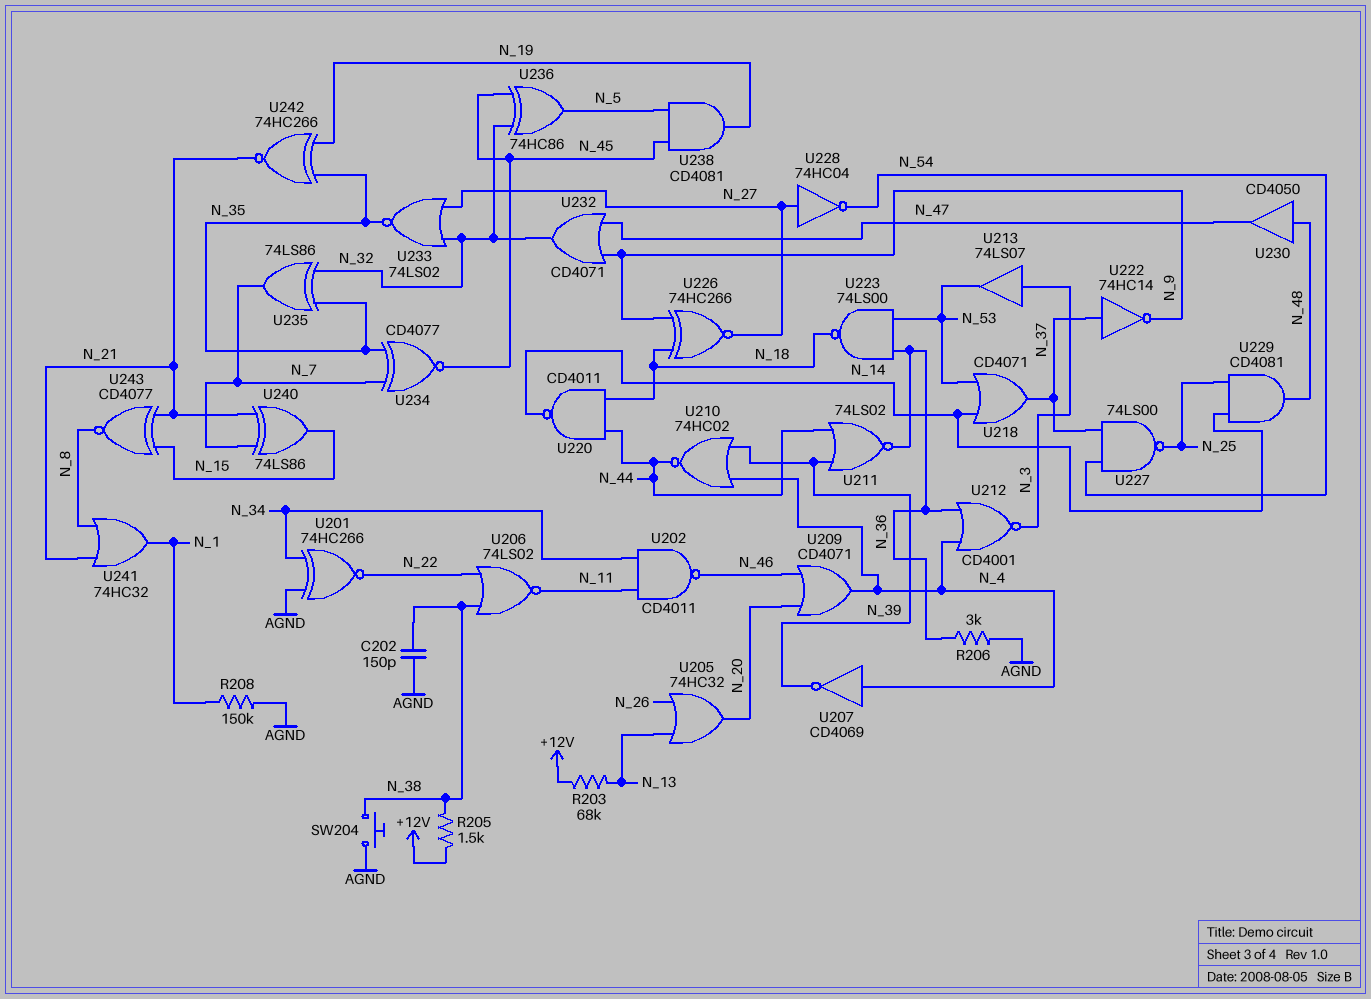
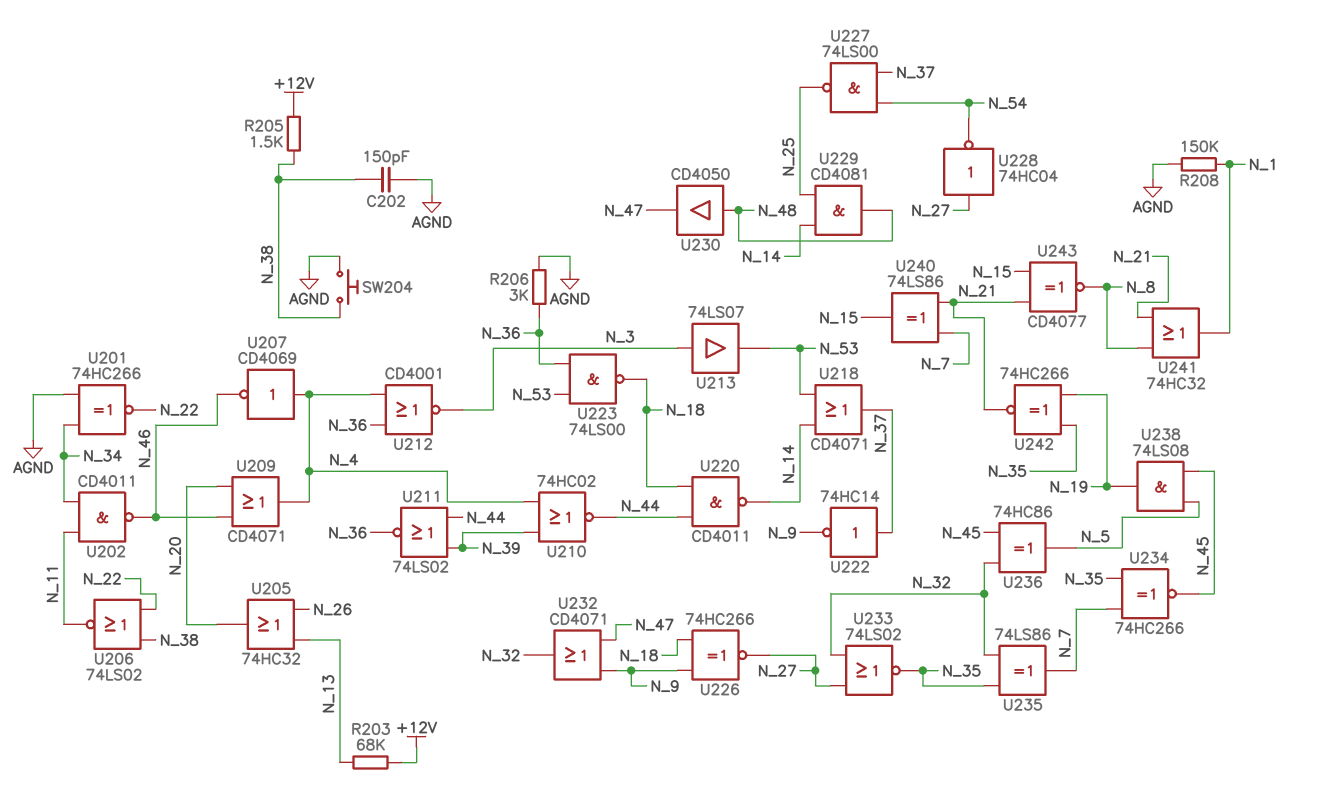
U207: NOT CD4069 (in N_4, out N_39) -> NOT CD4069 (in N_4, out N_46)
U234: XNOR CD4077 (in N_7, in N_35, out N_45) -> XNOR 74HC266 (in N_7, in N_35, out N_45)
U238: AND CD4081 (in N_5, in N_45, out N_19) -> AND 74LS08 (in N_5, in N_45, out N_19)

